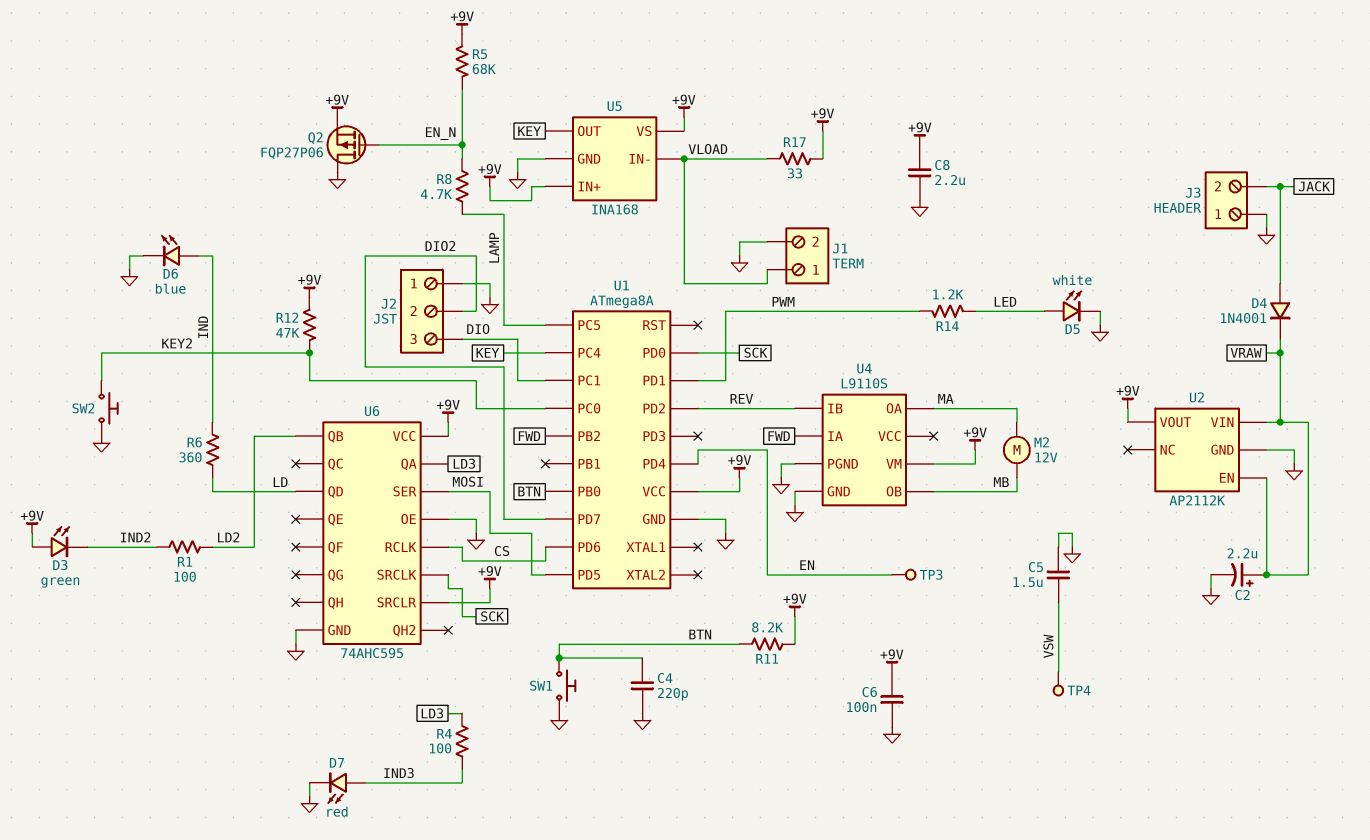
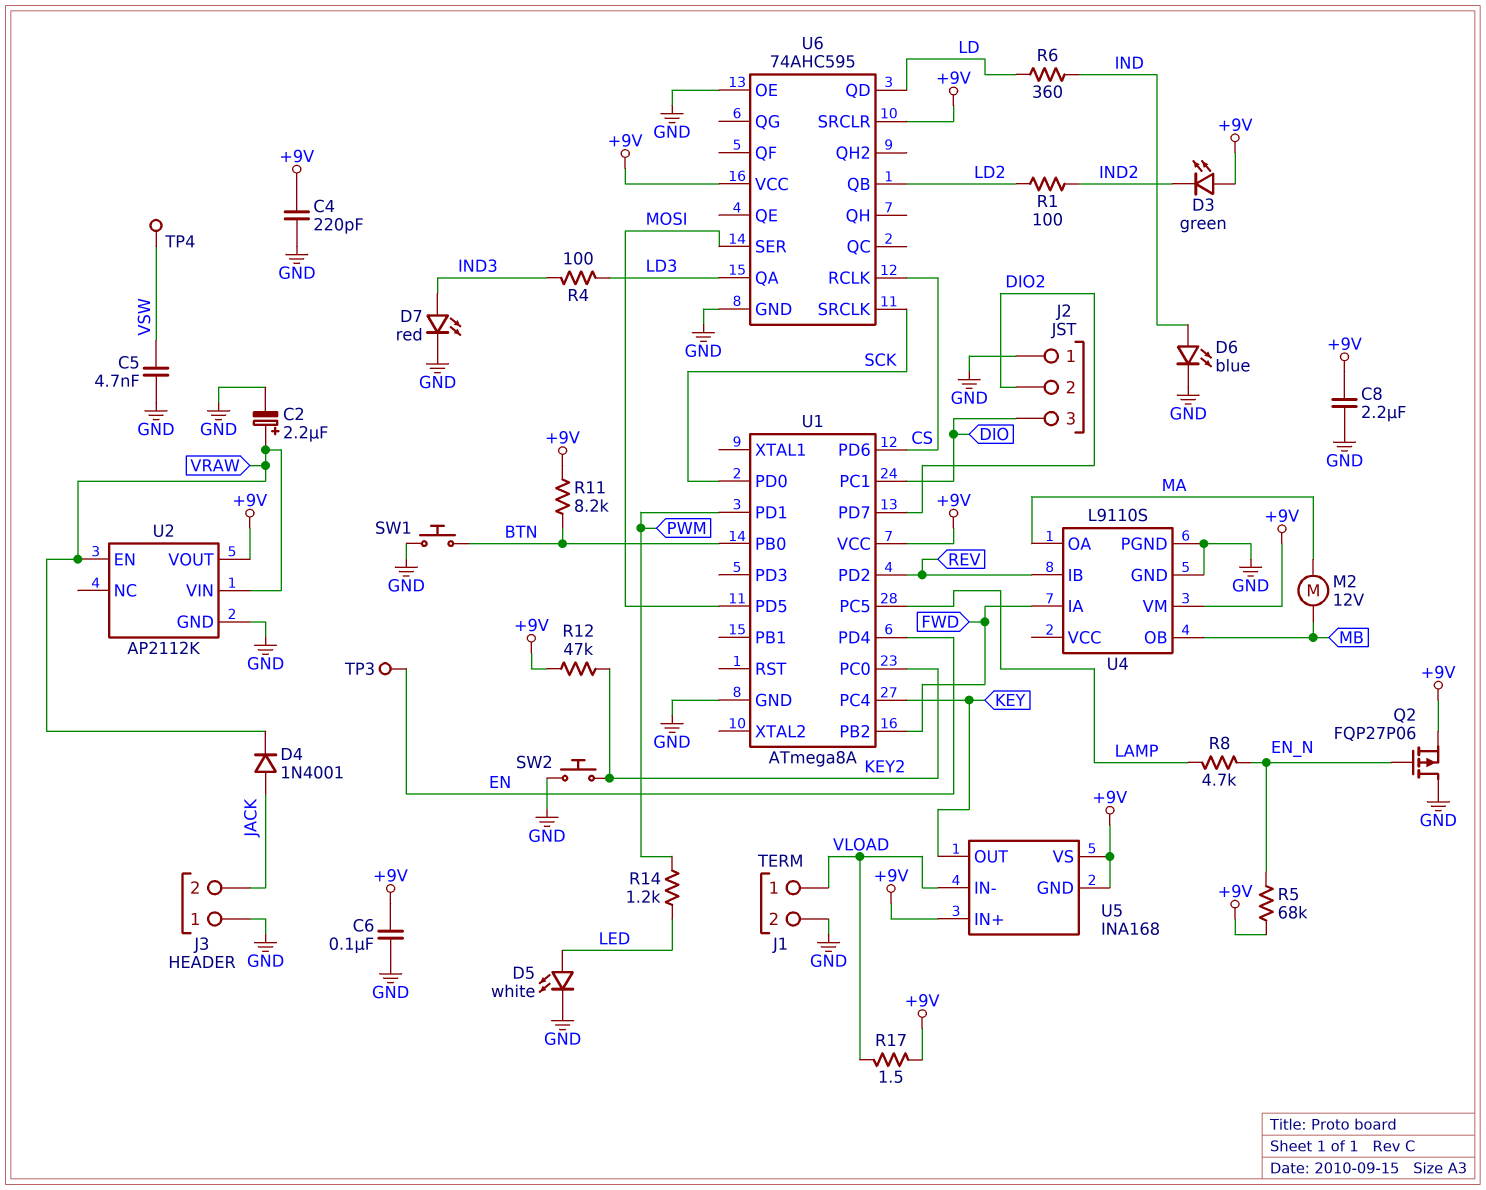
C4: 220pF (BTN, GND) -> 220pF (+9V, GND)
C5: 1.5uF (GND, VSW) -> 4.7nF (GND, VSW)
R17: 33 (+9V, VLOAD) -> 1.5 (+9V, VLOAD)
U5 pin GND: GND -> +9V

